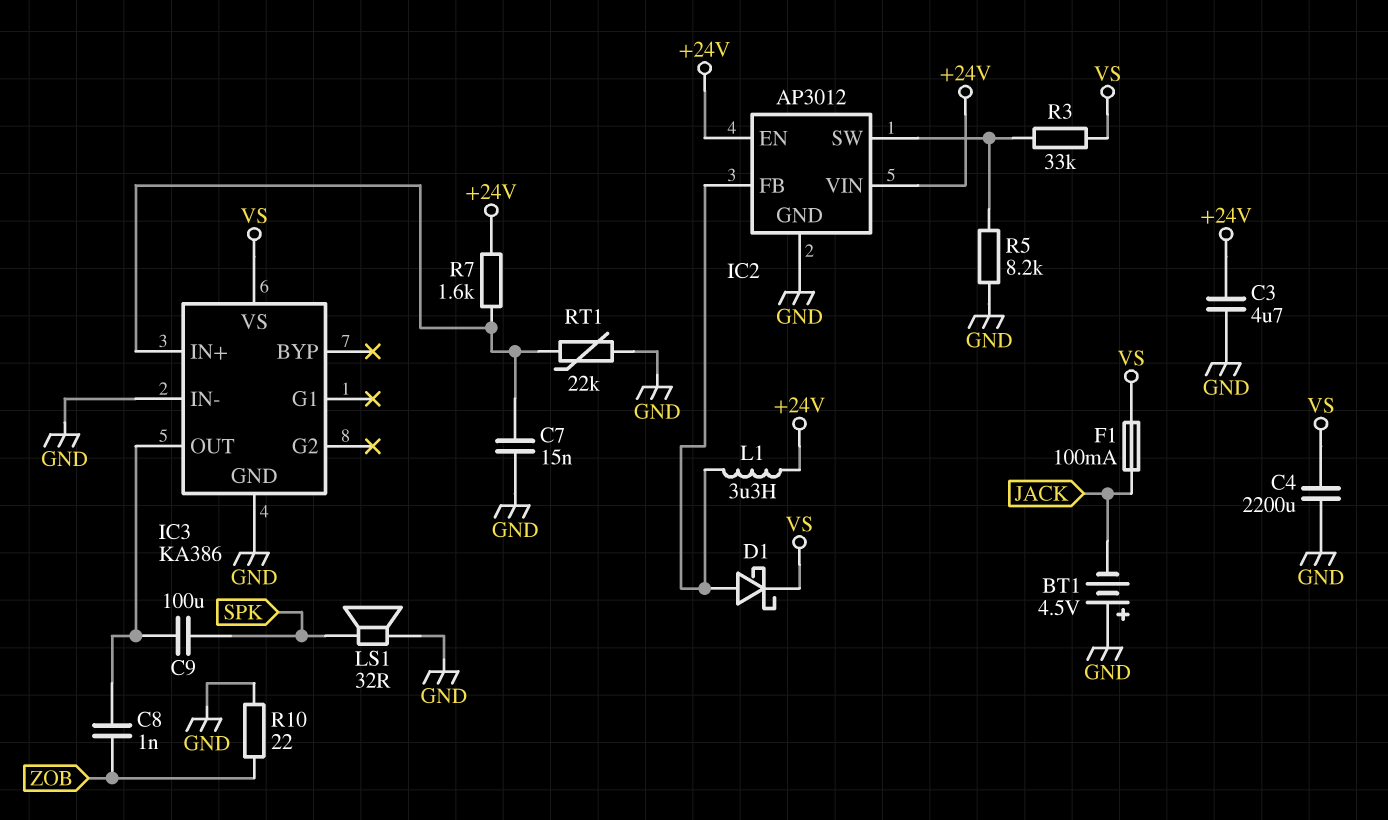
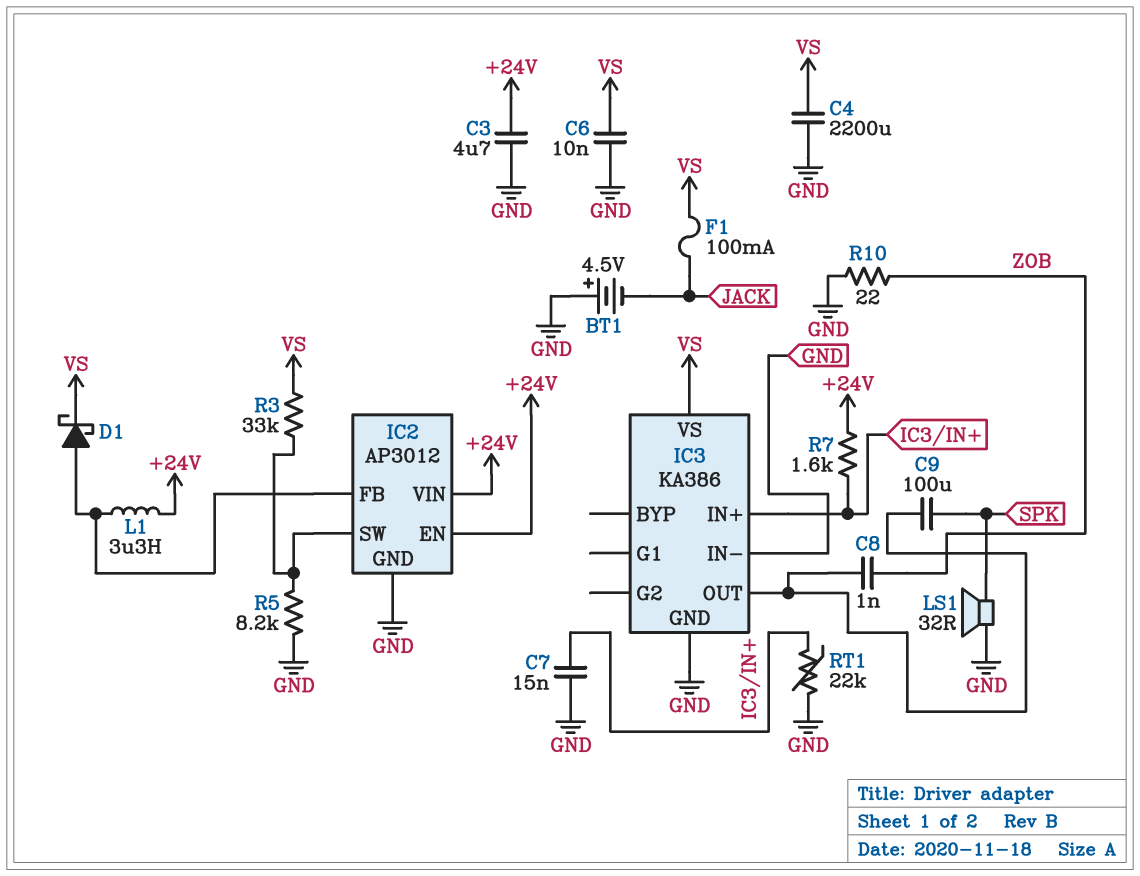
C6: none -> 10nF (GND, VS)

